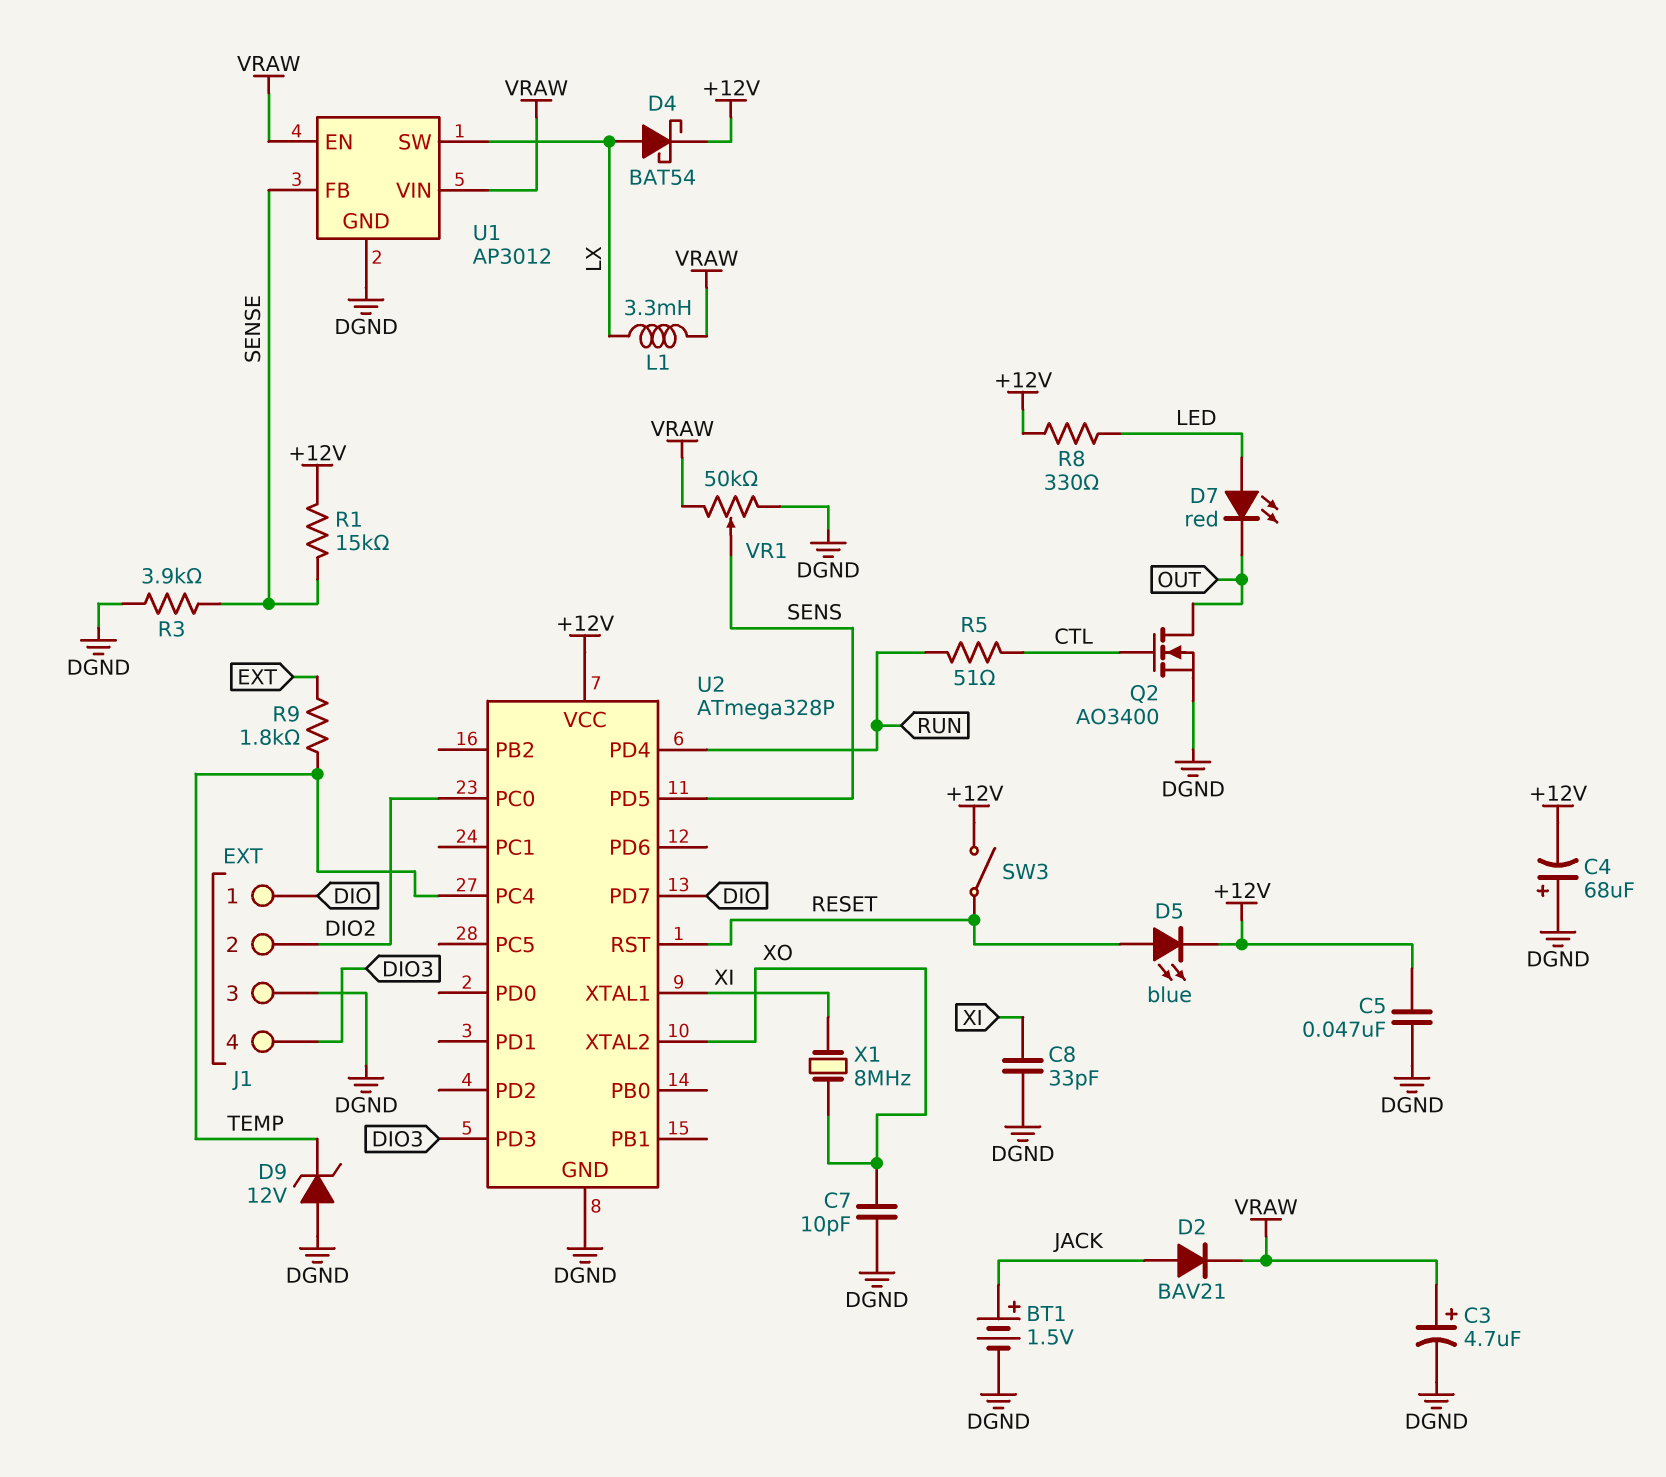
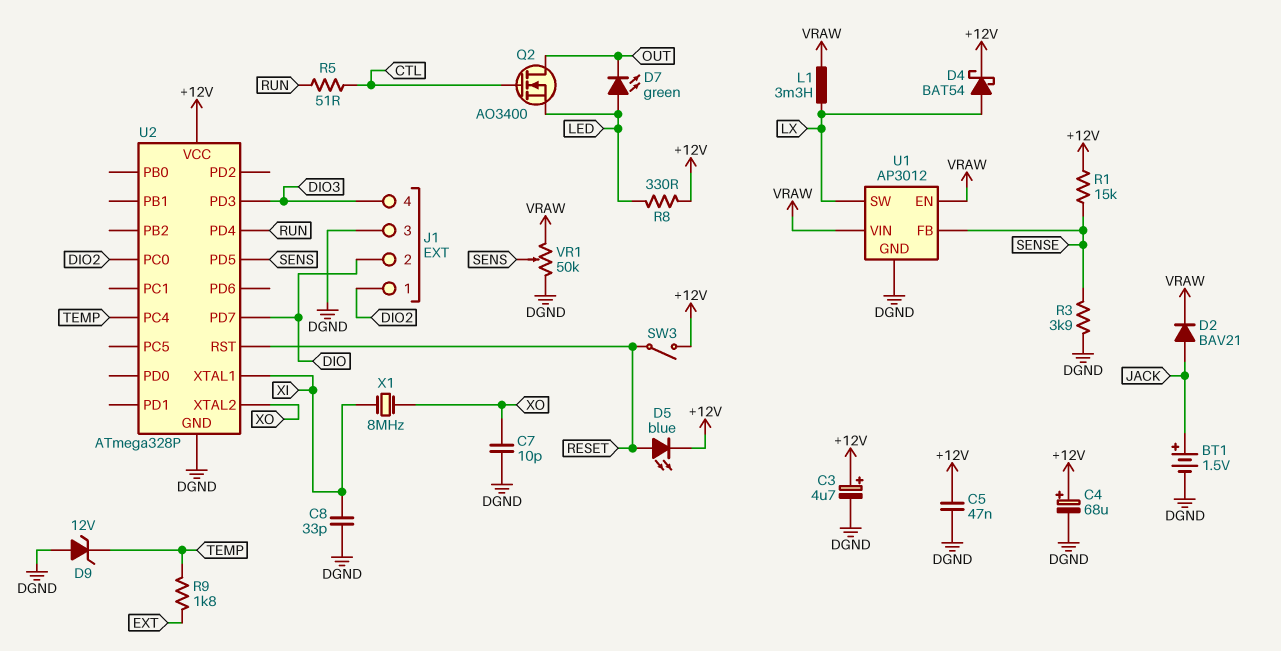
C3: 4.7uF (plus VRAW, minus DGND) -> 4.7uF (plus +12V, minus DGND)
C4: 68uF (plus DGND, minus +12V) -> 68uF (plus +12V, minus DGND)
D7: LED red (A LED, K OUT) -> LED green (A LED, K OUT)
J1 pin 1: DIO -> DIO2
J1 pin 2: DIO2 -> DIO
Q2: NMOS AO3400 (G CTL, D OUT, S DGND) -> NMOS AO3400 (G CTL, D OUT, S LED)

